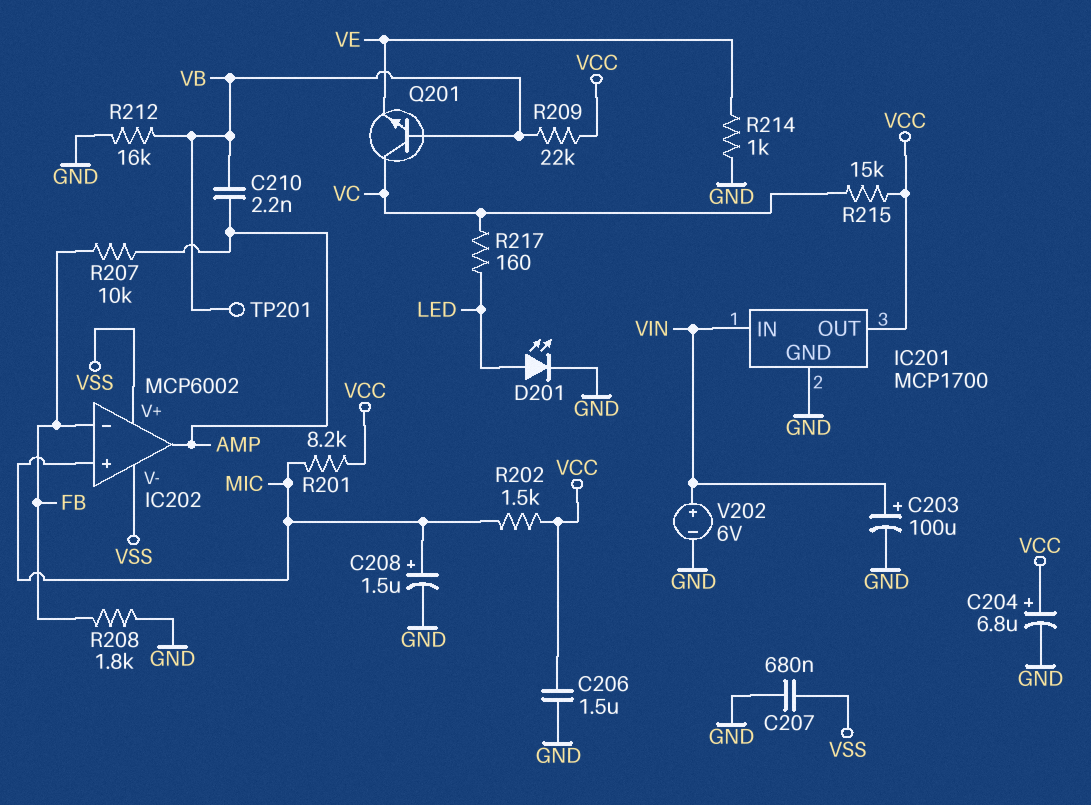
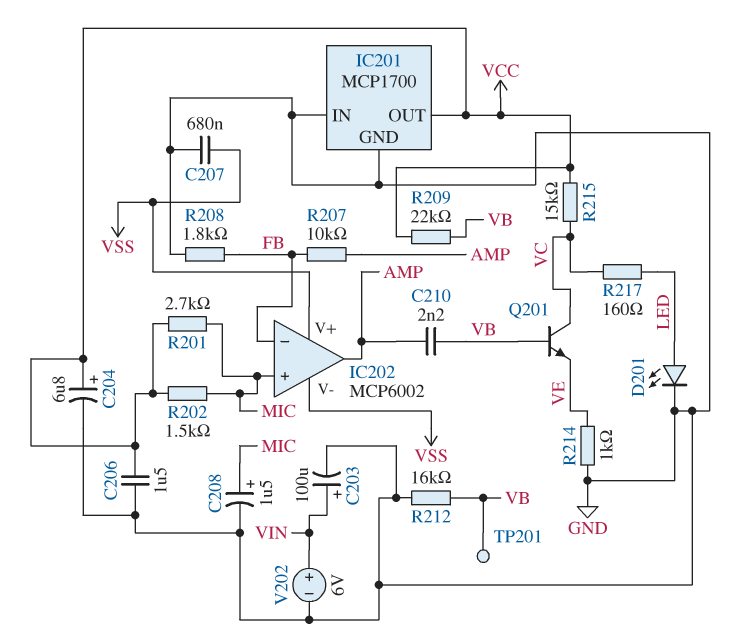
IC201 pin IN: VIN -> GND
R201: 8.2k (MIC, VCC) -> 2.7k (MIC, VCC)

